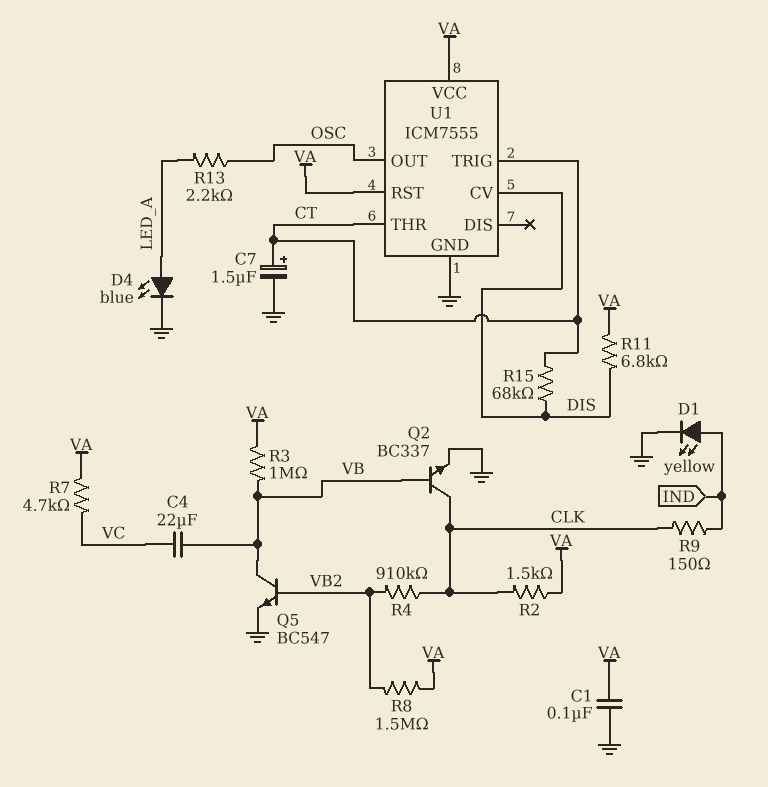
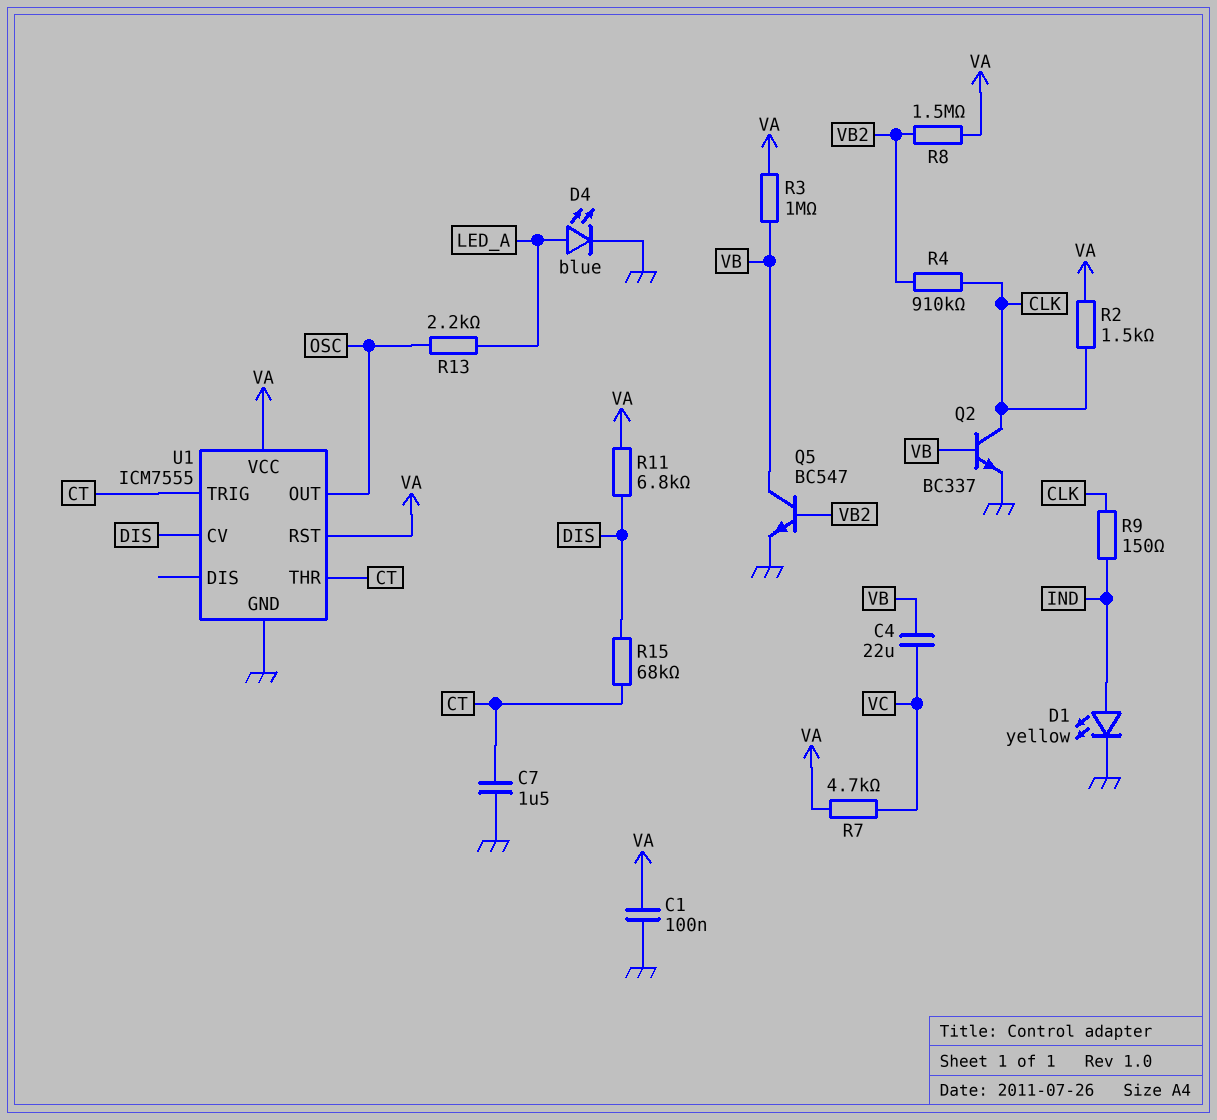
C7: 1.5uF (plus CT, minus GND) -> 1.5uF (CT, GND)

